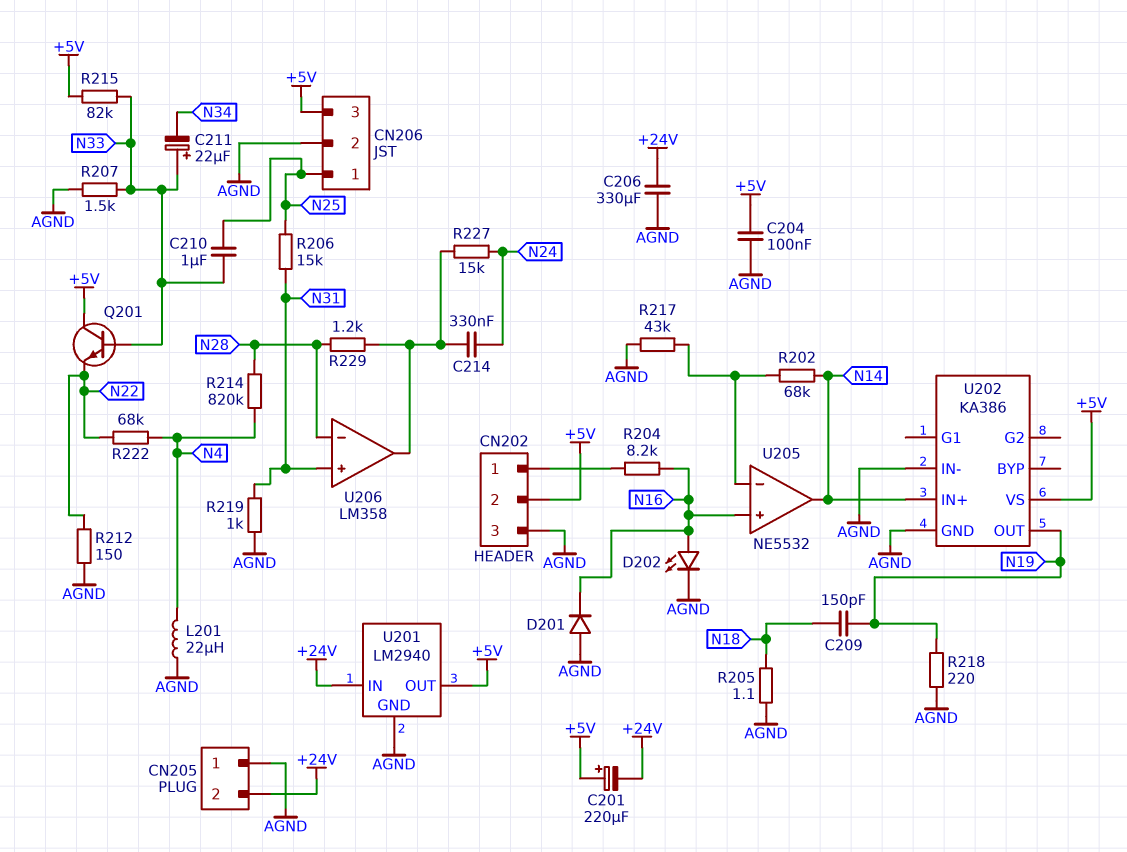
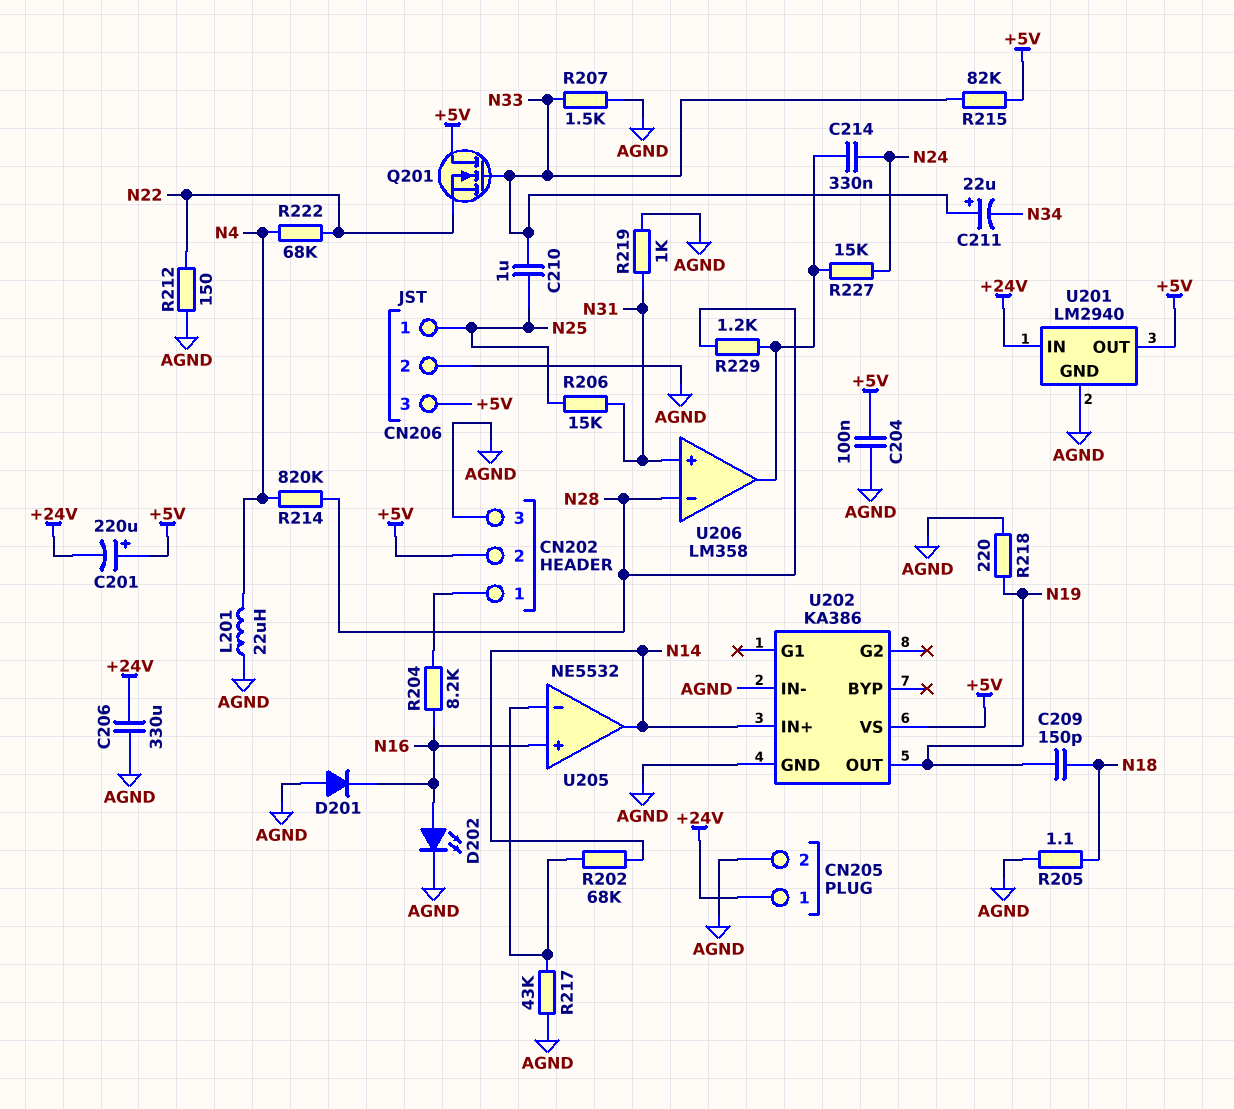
CN205 pin 1: AGND -> +24V
CN205 pin 2: +24V -> AGND
Q201: NPN (B N33, C +5V, E N22) -> NMOS (G N33, D +5V, S N22)

